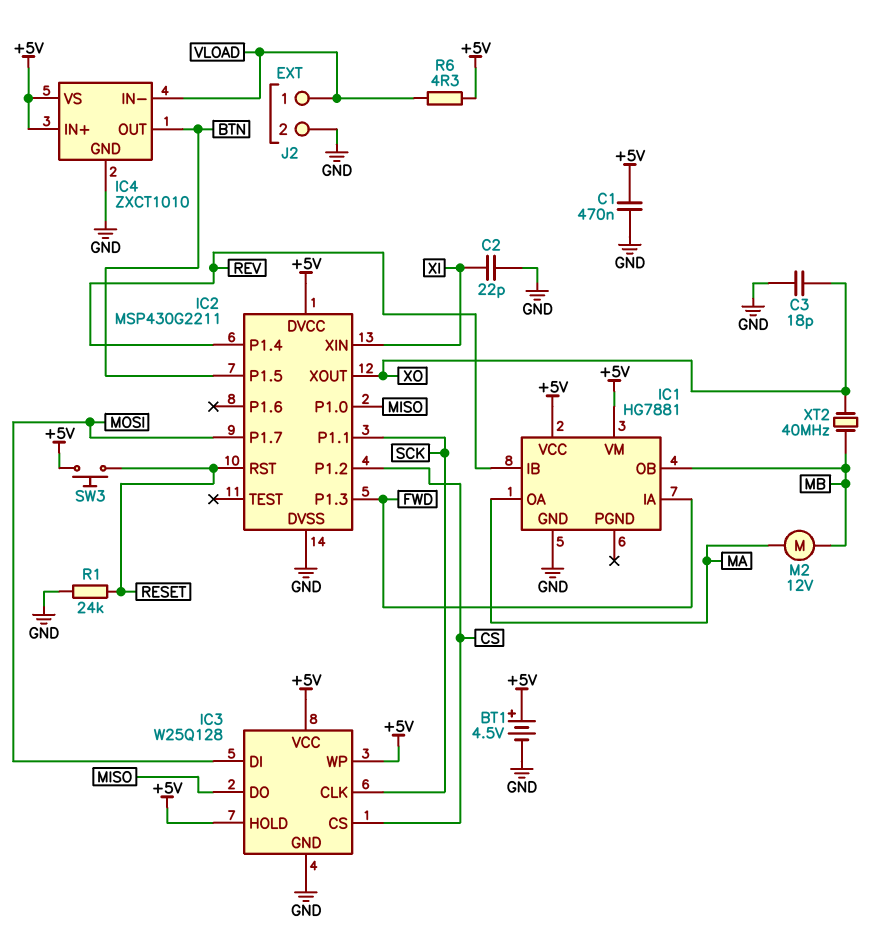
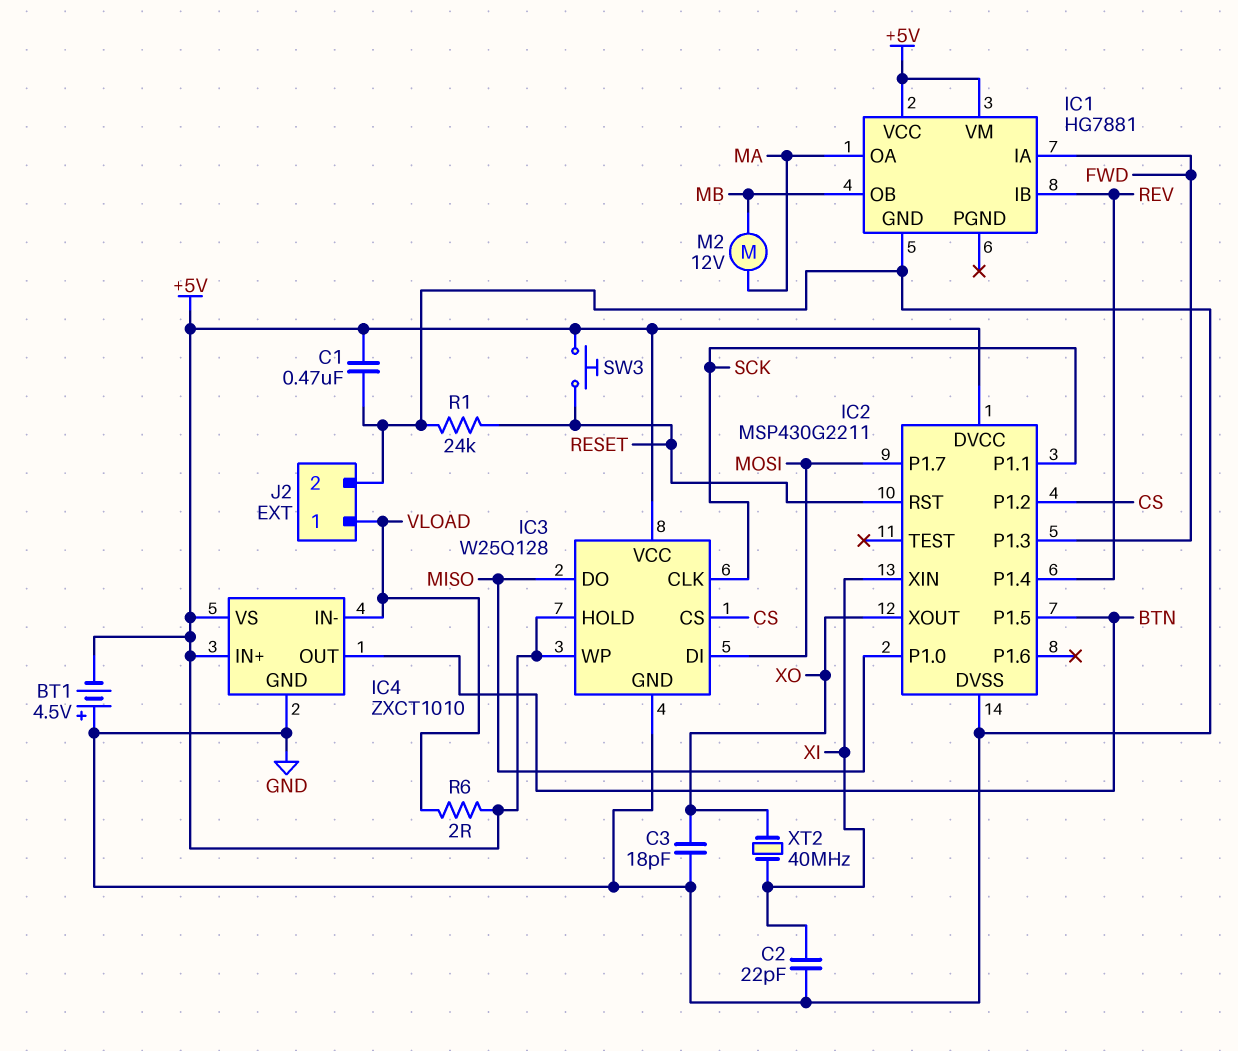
BT1: 4.5V (plus +5V, minus GND) -> 4.5V (plus GND, minus +5V)
R6: 4.3 (+5V, VLOAD) -> 2 (+5V, VLOAD)
XT2: 40MHz (MB, XO) -> 40MHz (XI, XO)

